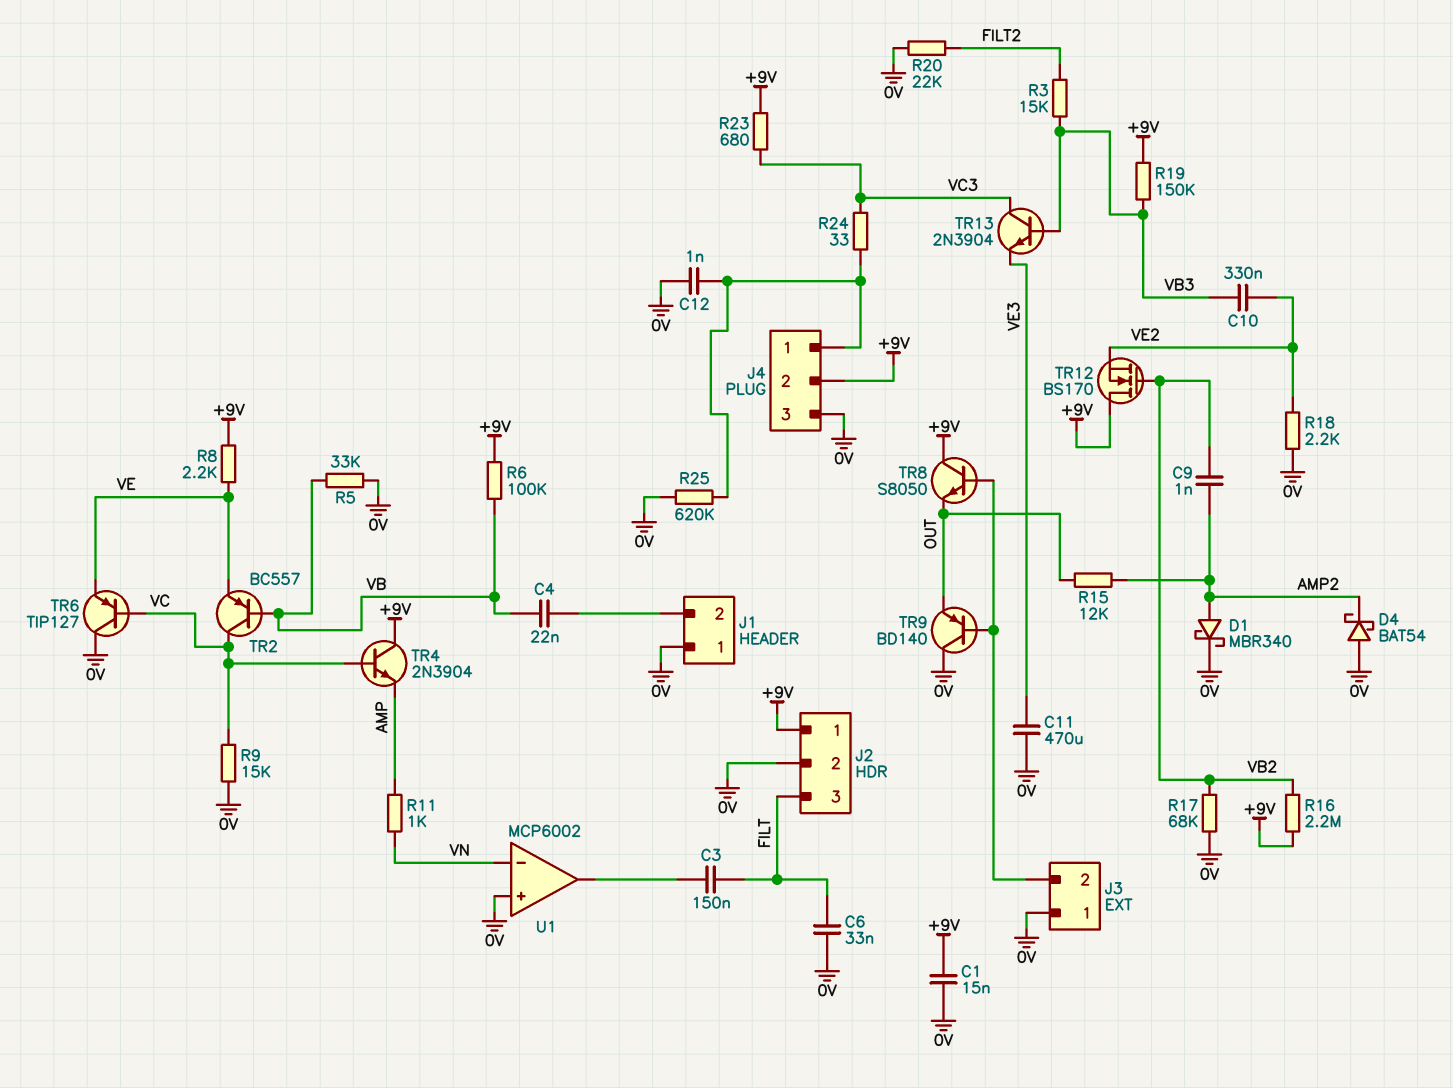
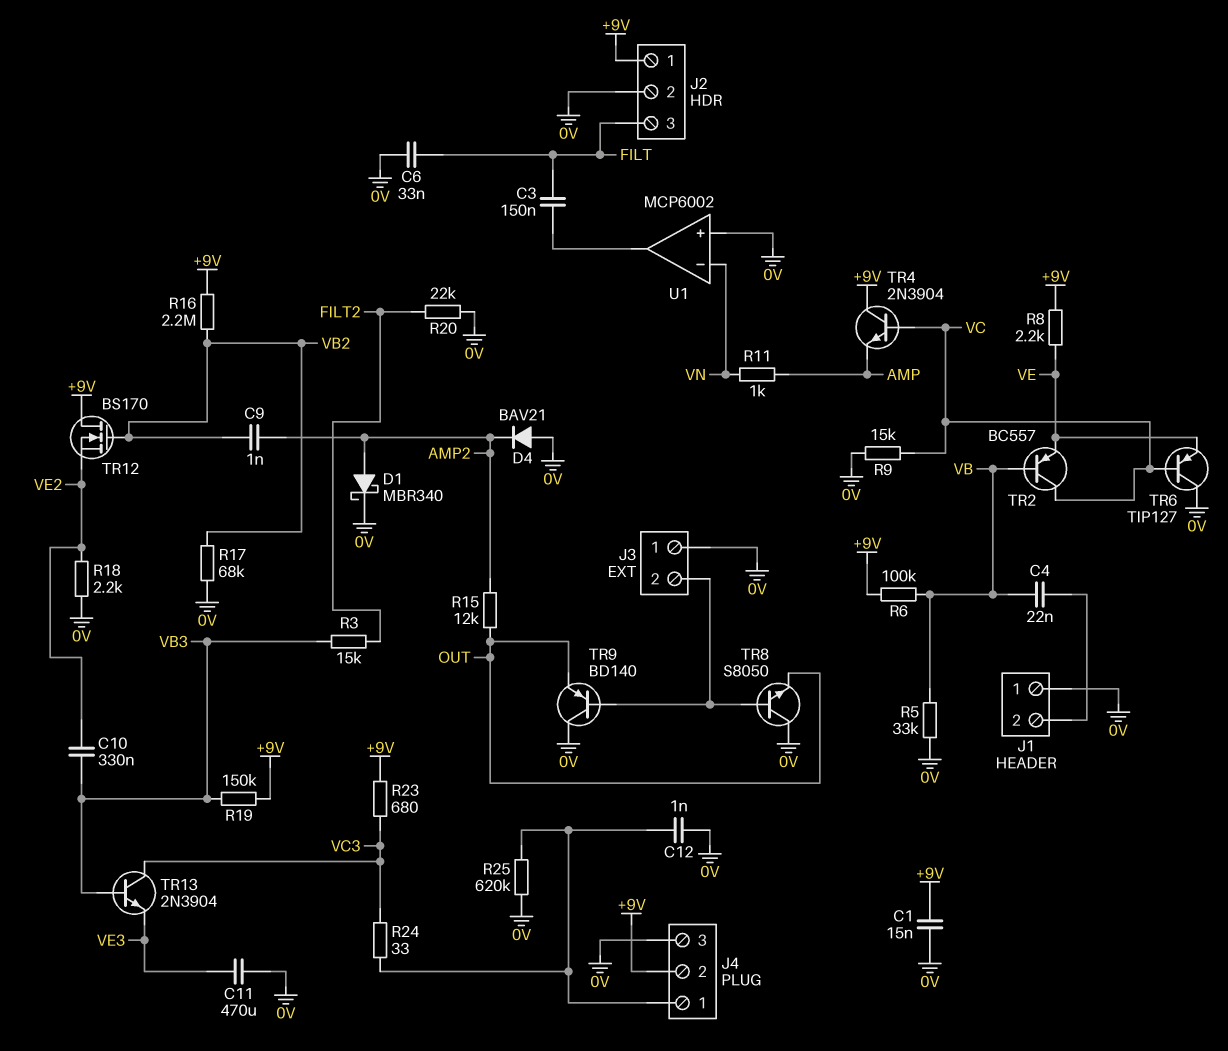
D4: schottky BAT54 (A 0V, K AMP2) -> diode BAV21 (A 0V, K AMP2)
TR8: NPN S8050 (B J3/2, C +9V, E OUT) -> NPN S8050 (B J3/2, C 0V, E OUT)

